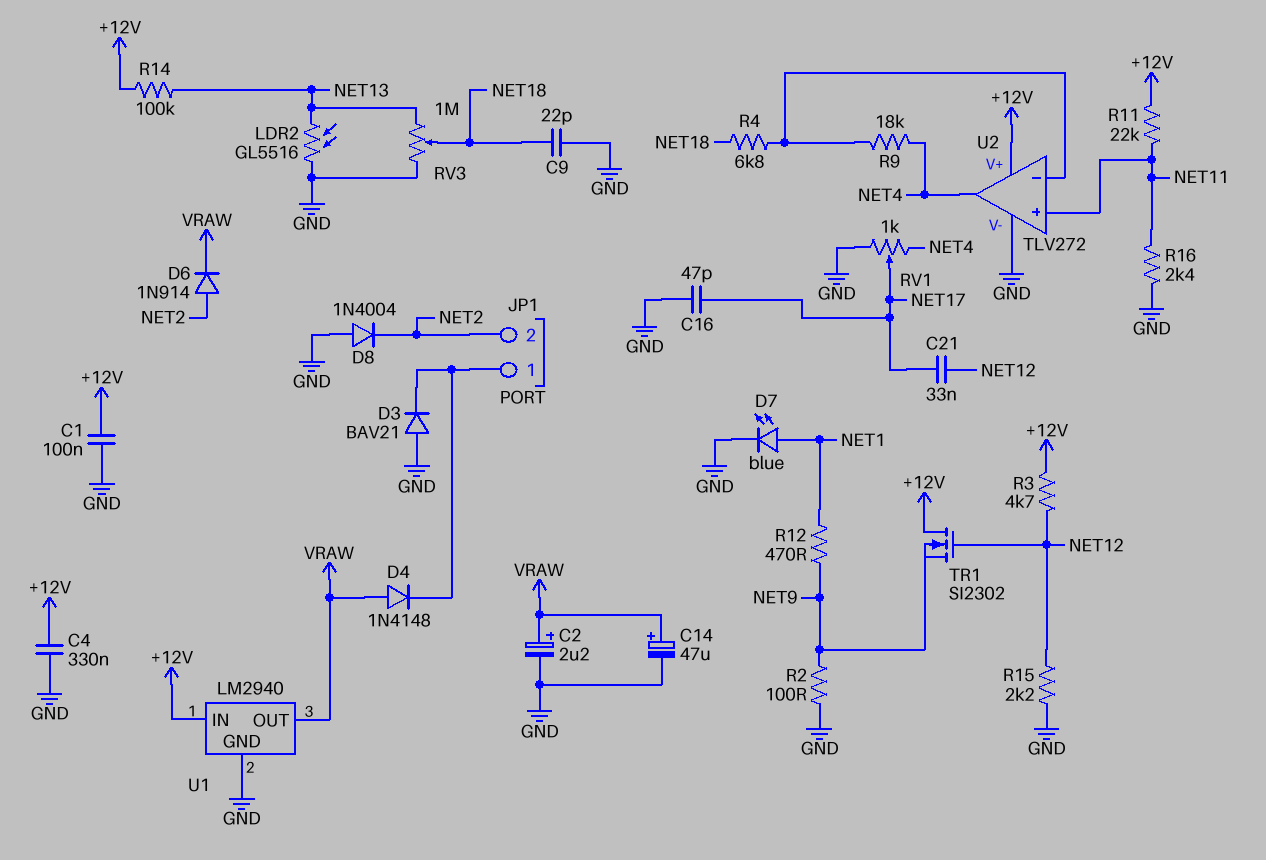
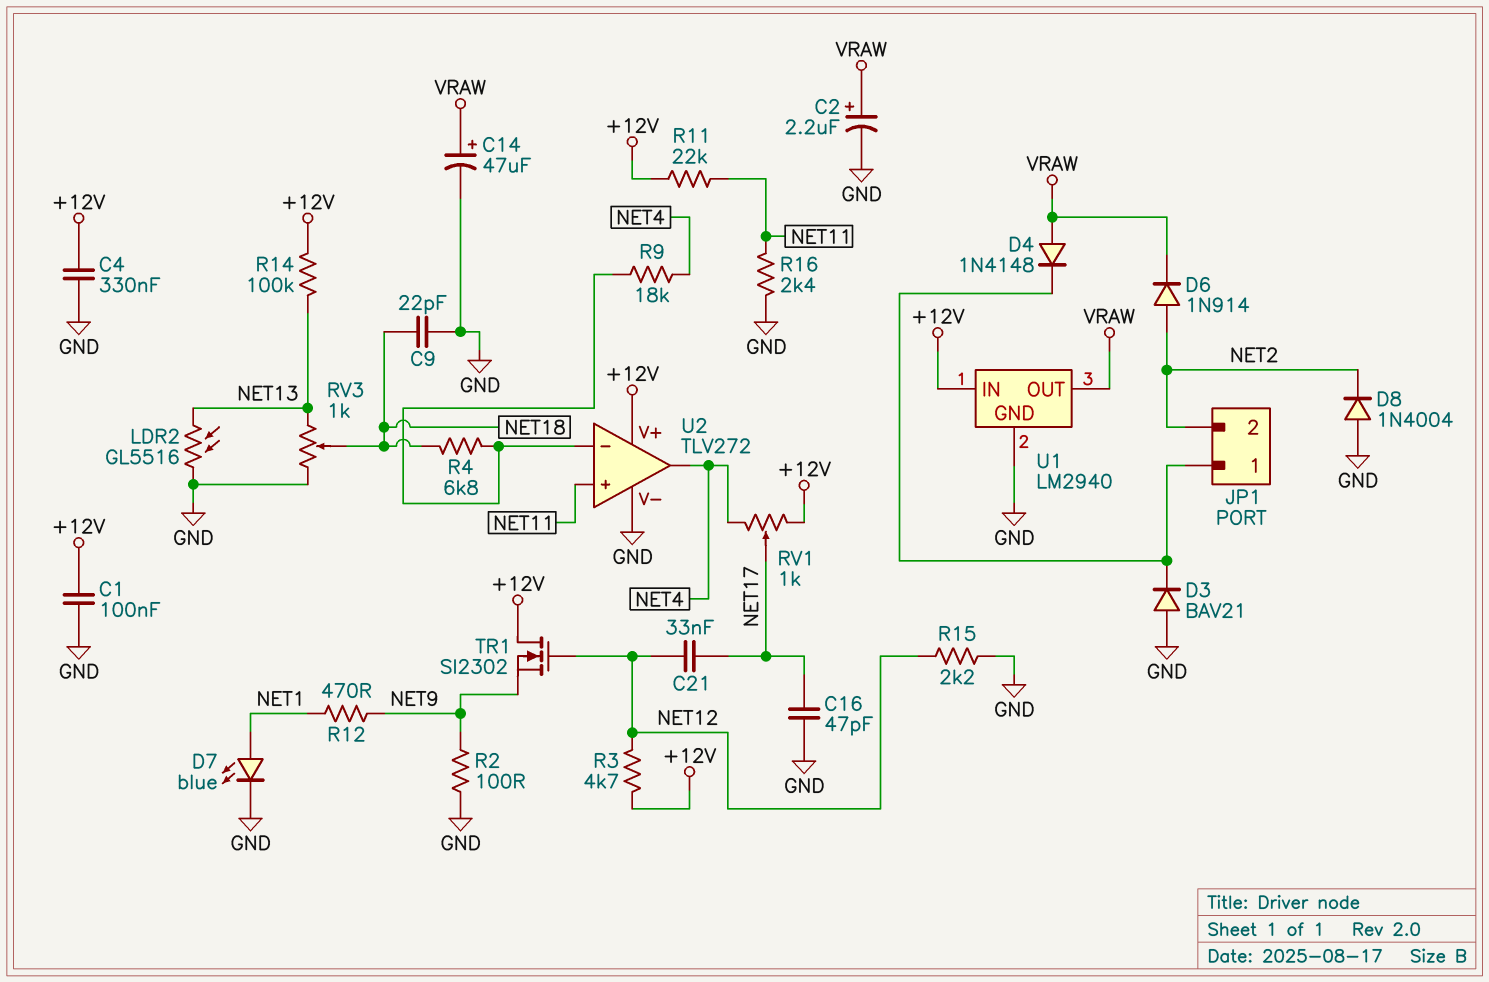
RV1: 1k (GND, NET4, wiper NET17) -> 1k (+12V, NET4, wiper NET17)
RV3: 1M (GND, NET13, wiper NET18) -> 1k (GND, NET13, wiper NET18)

